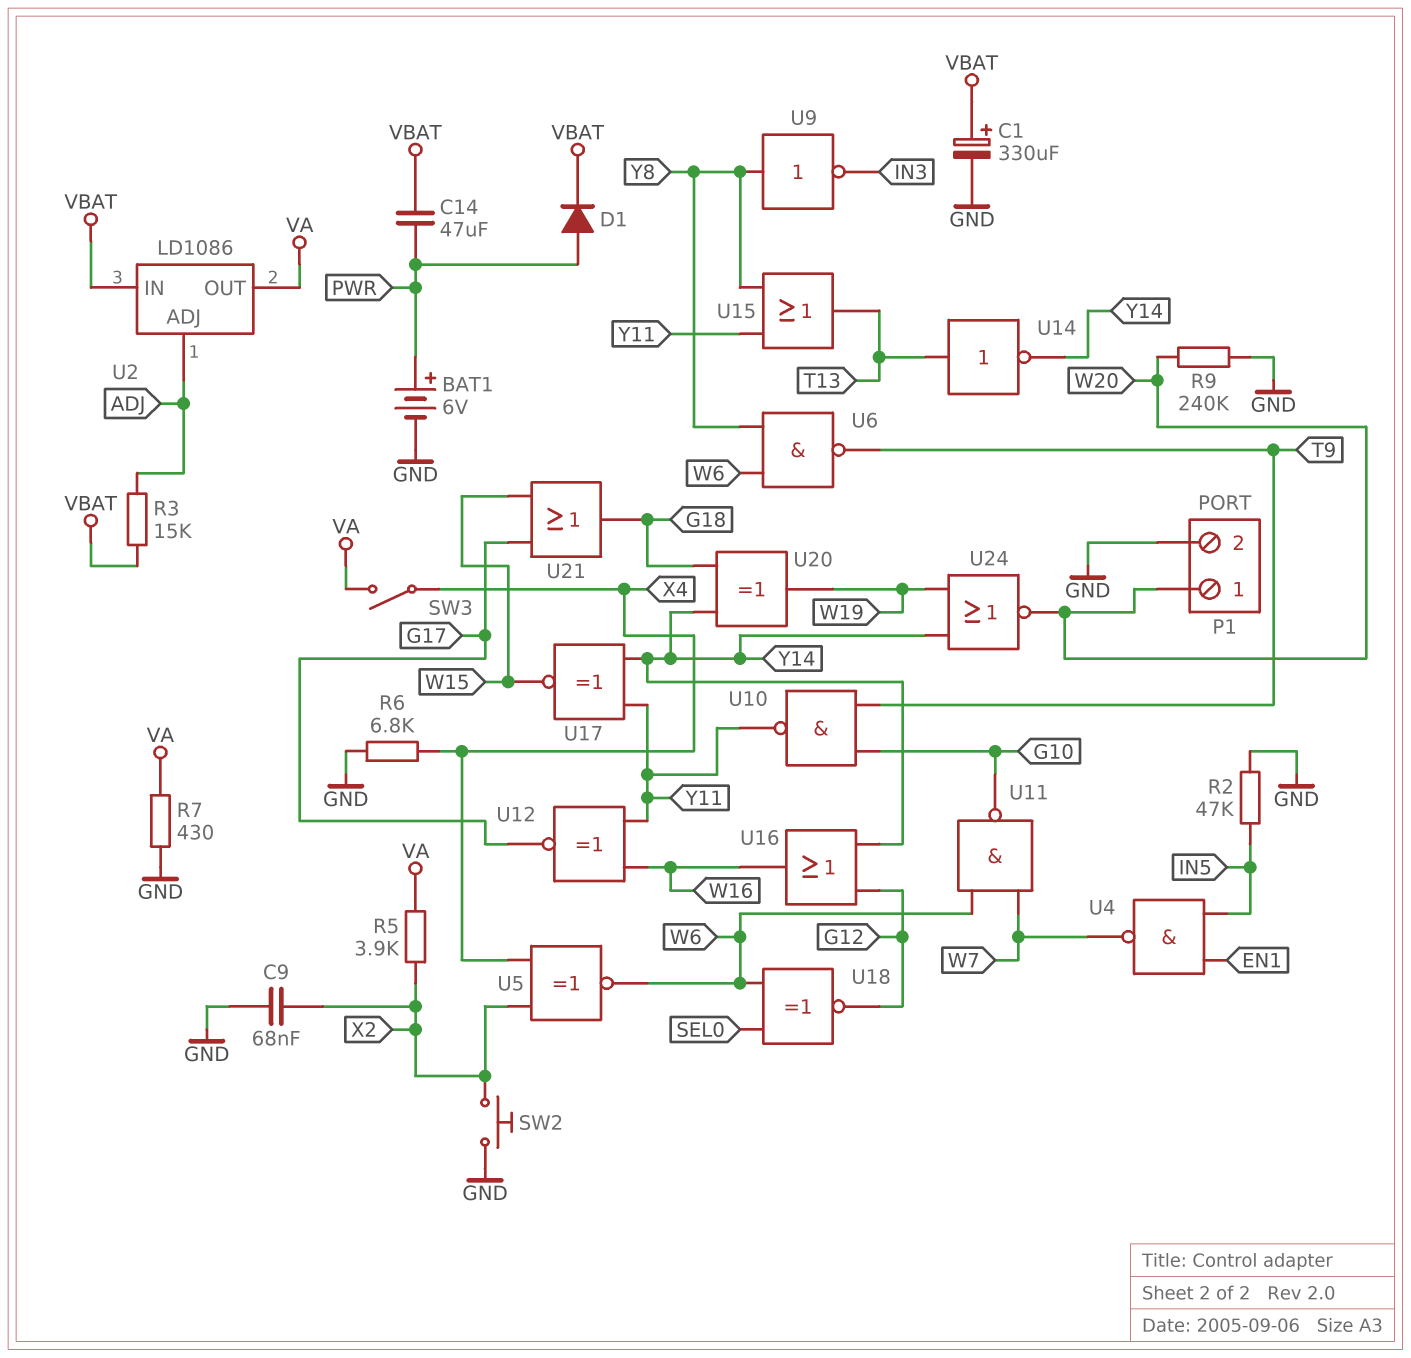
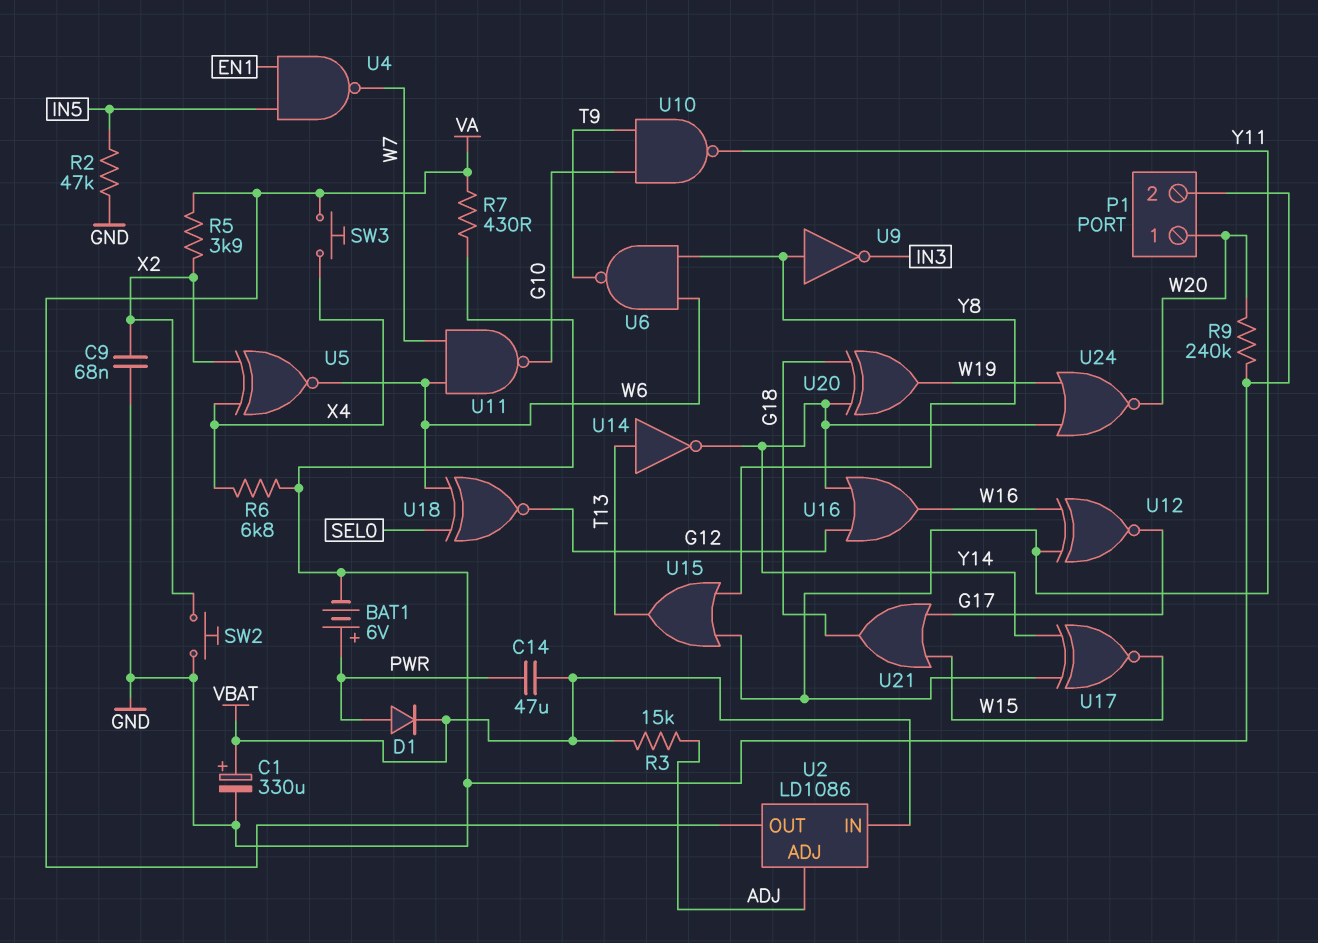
SW3: switch (VA, X4) -> button (VA, X4)

